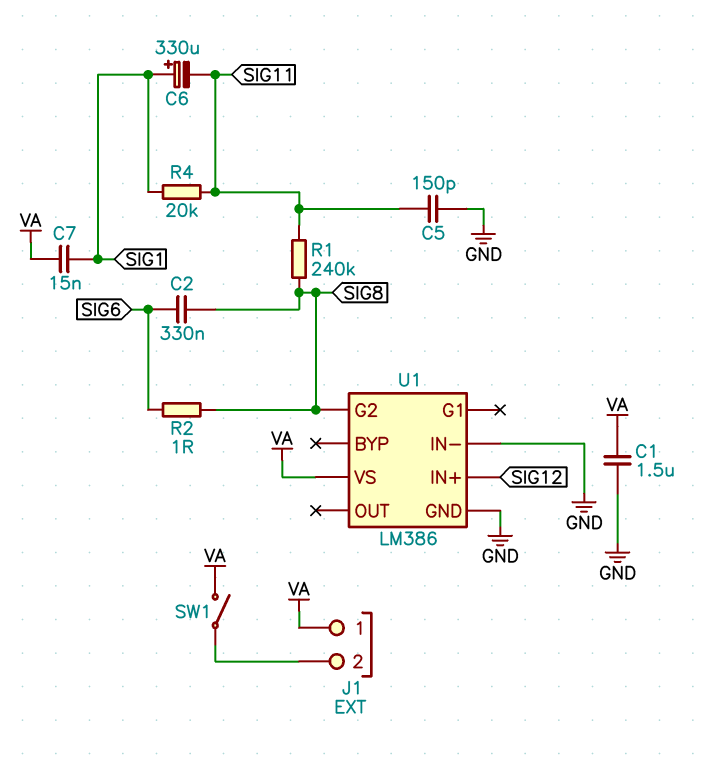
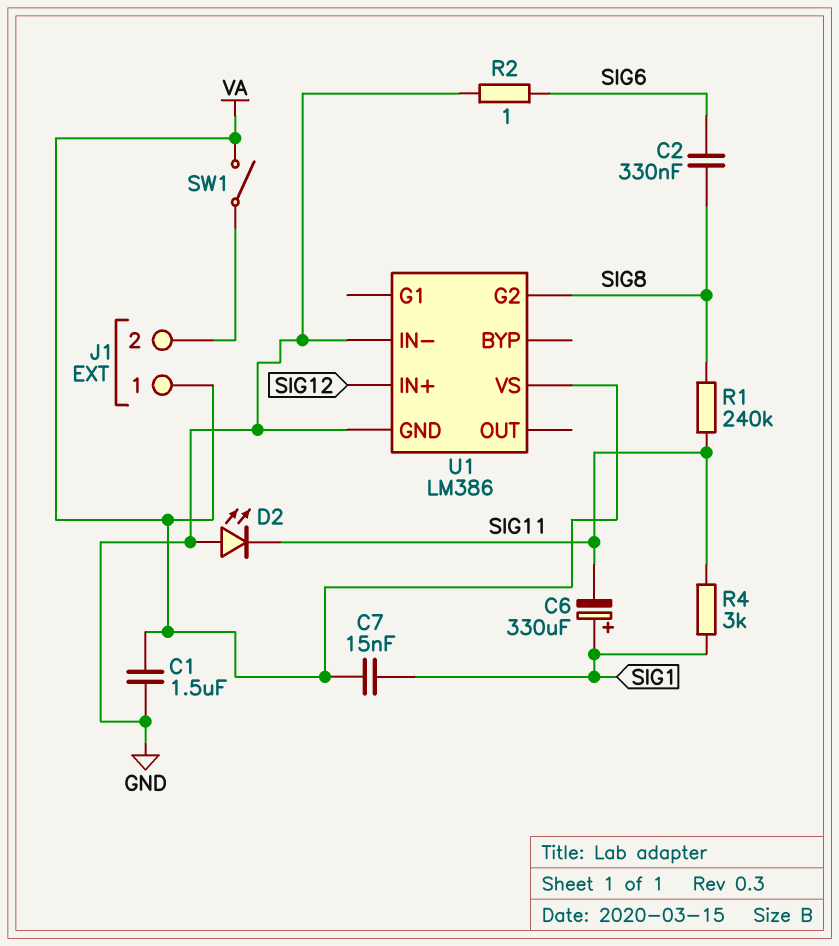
C5: 150pF (GND, SIG11) -> none
D2: none -> LED (A GND, K SIG11)
R2: 1 (SIG6, SIG8) -> 1 (GND, SIG6)
R4: 20k (SIG1, SIG11) -> 3k (SIG1, SIG11)

